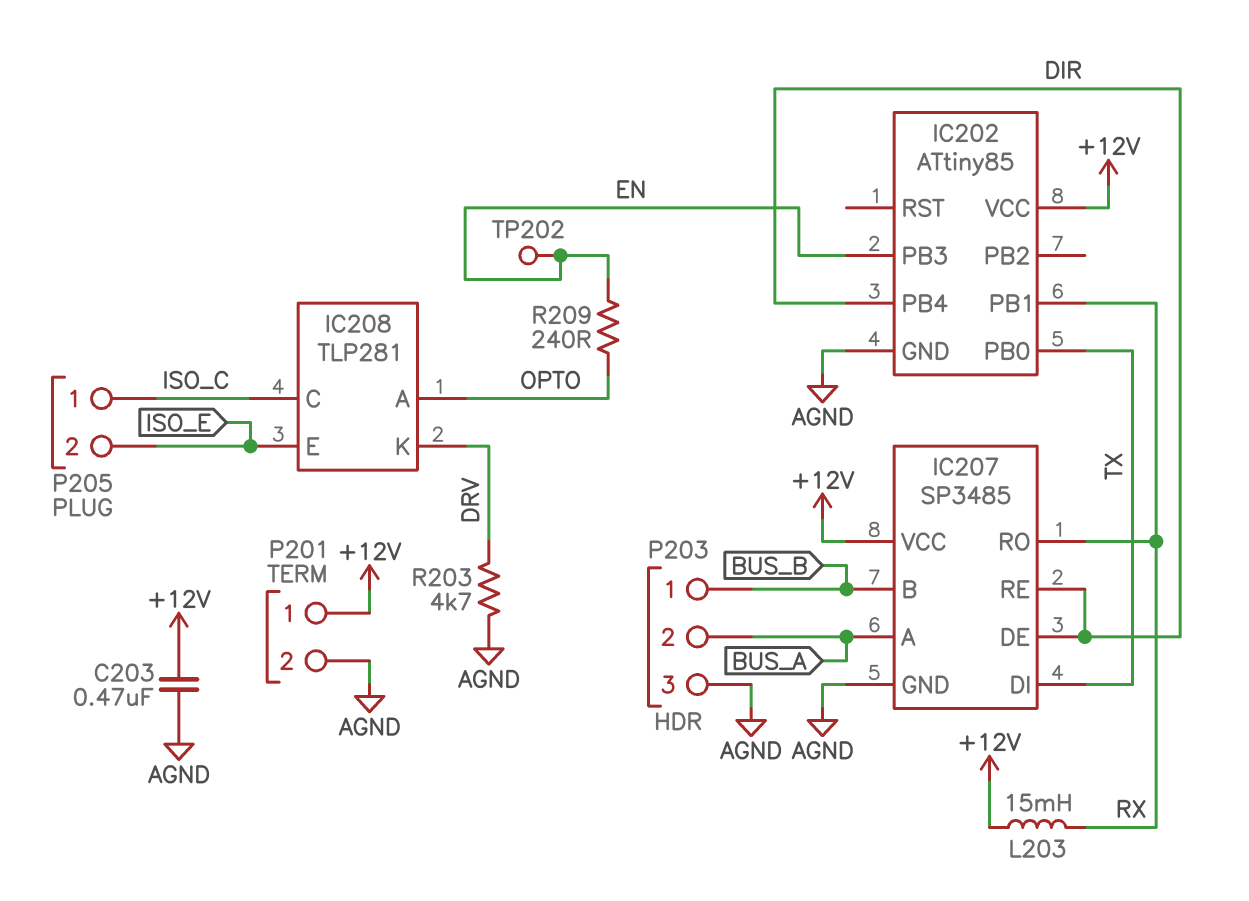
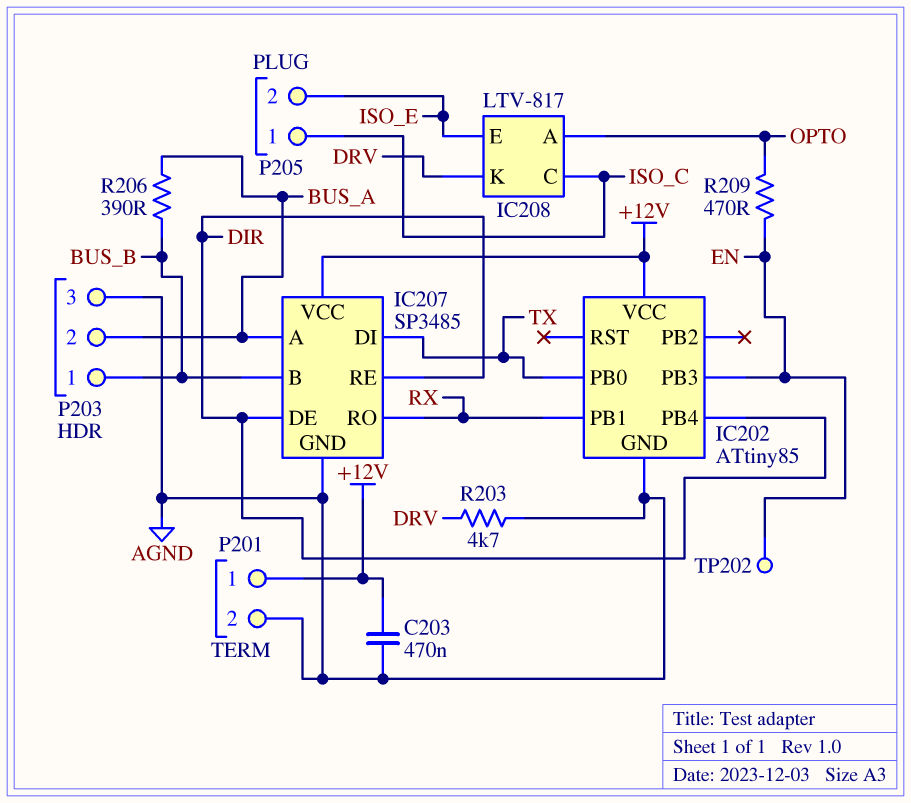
IC208: TLP281 -> LTV-817
L203: 15mH (+12V, RX) -> none
R206: none -> 390 (BUS_A, BUS_B)
R209: 240 (EN, OPTO) -> 470 (EN, OPTO)

